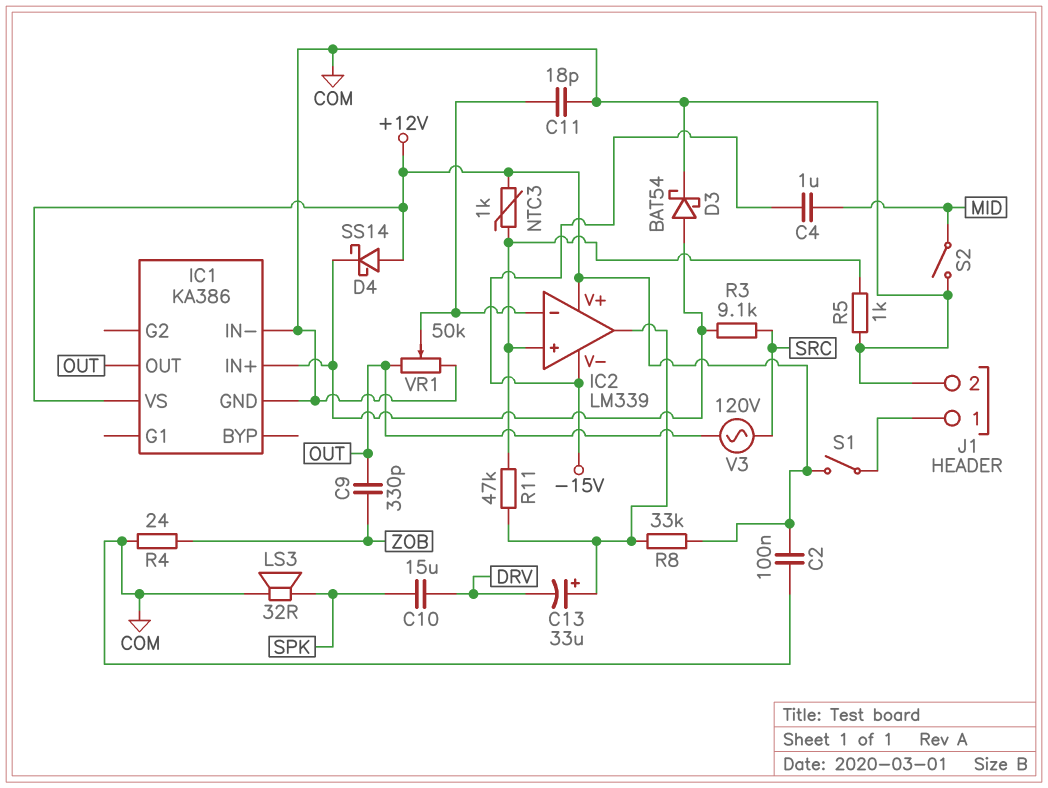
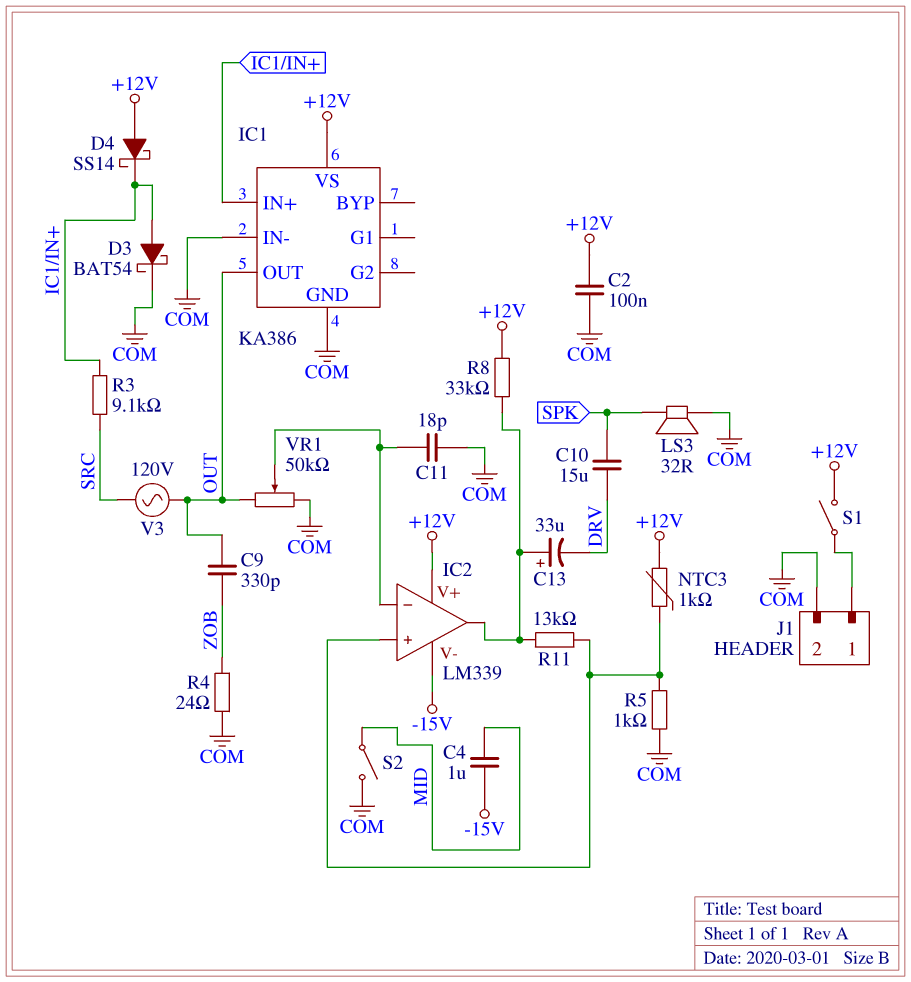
R11: 47k (IC2/in+, IC2/out) -> 13k (IC2/in+, IC2/out)

